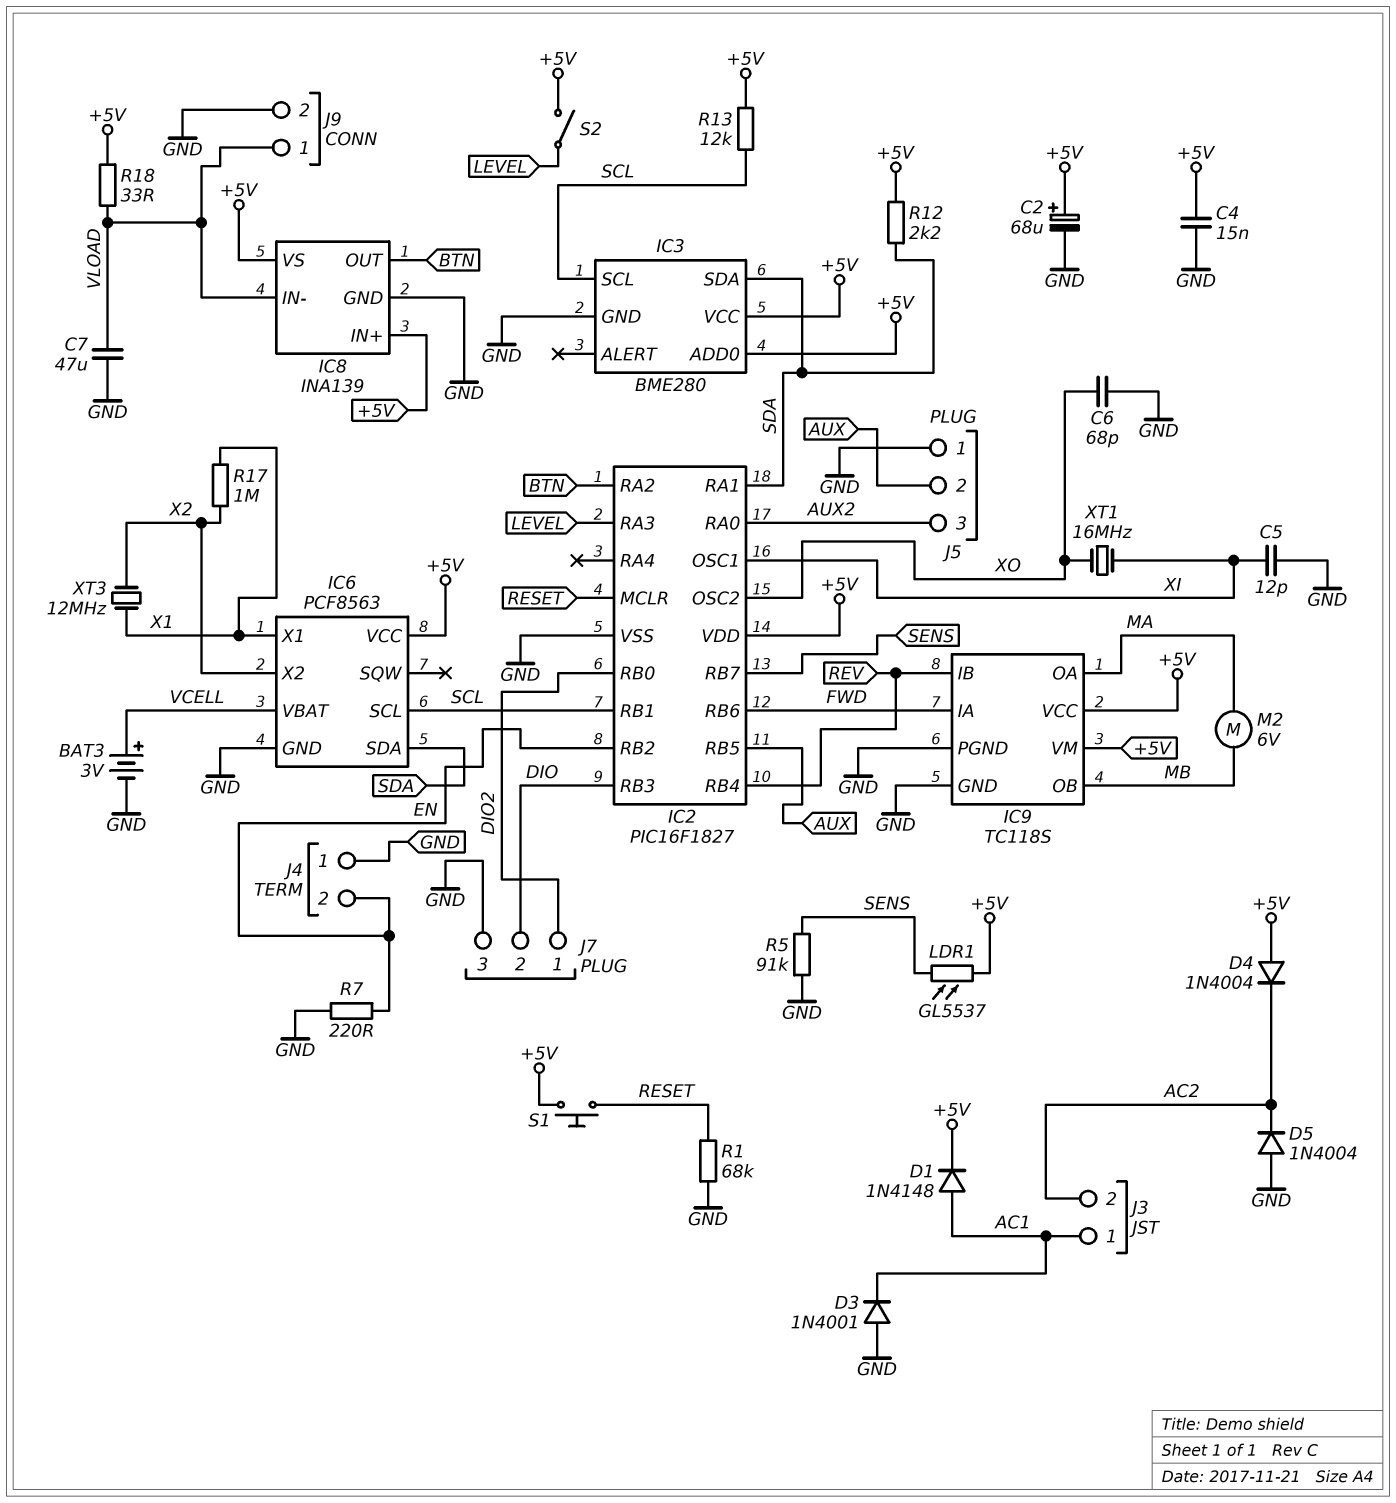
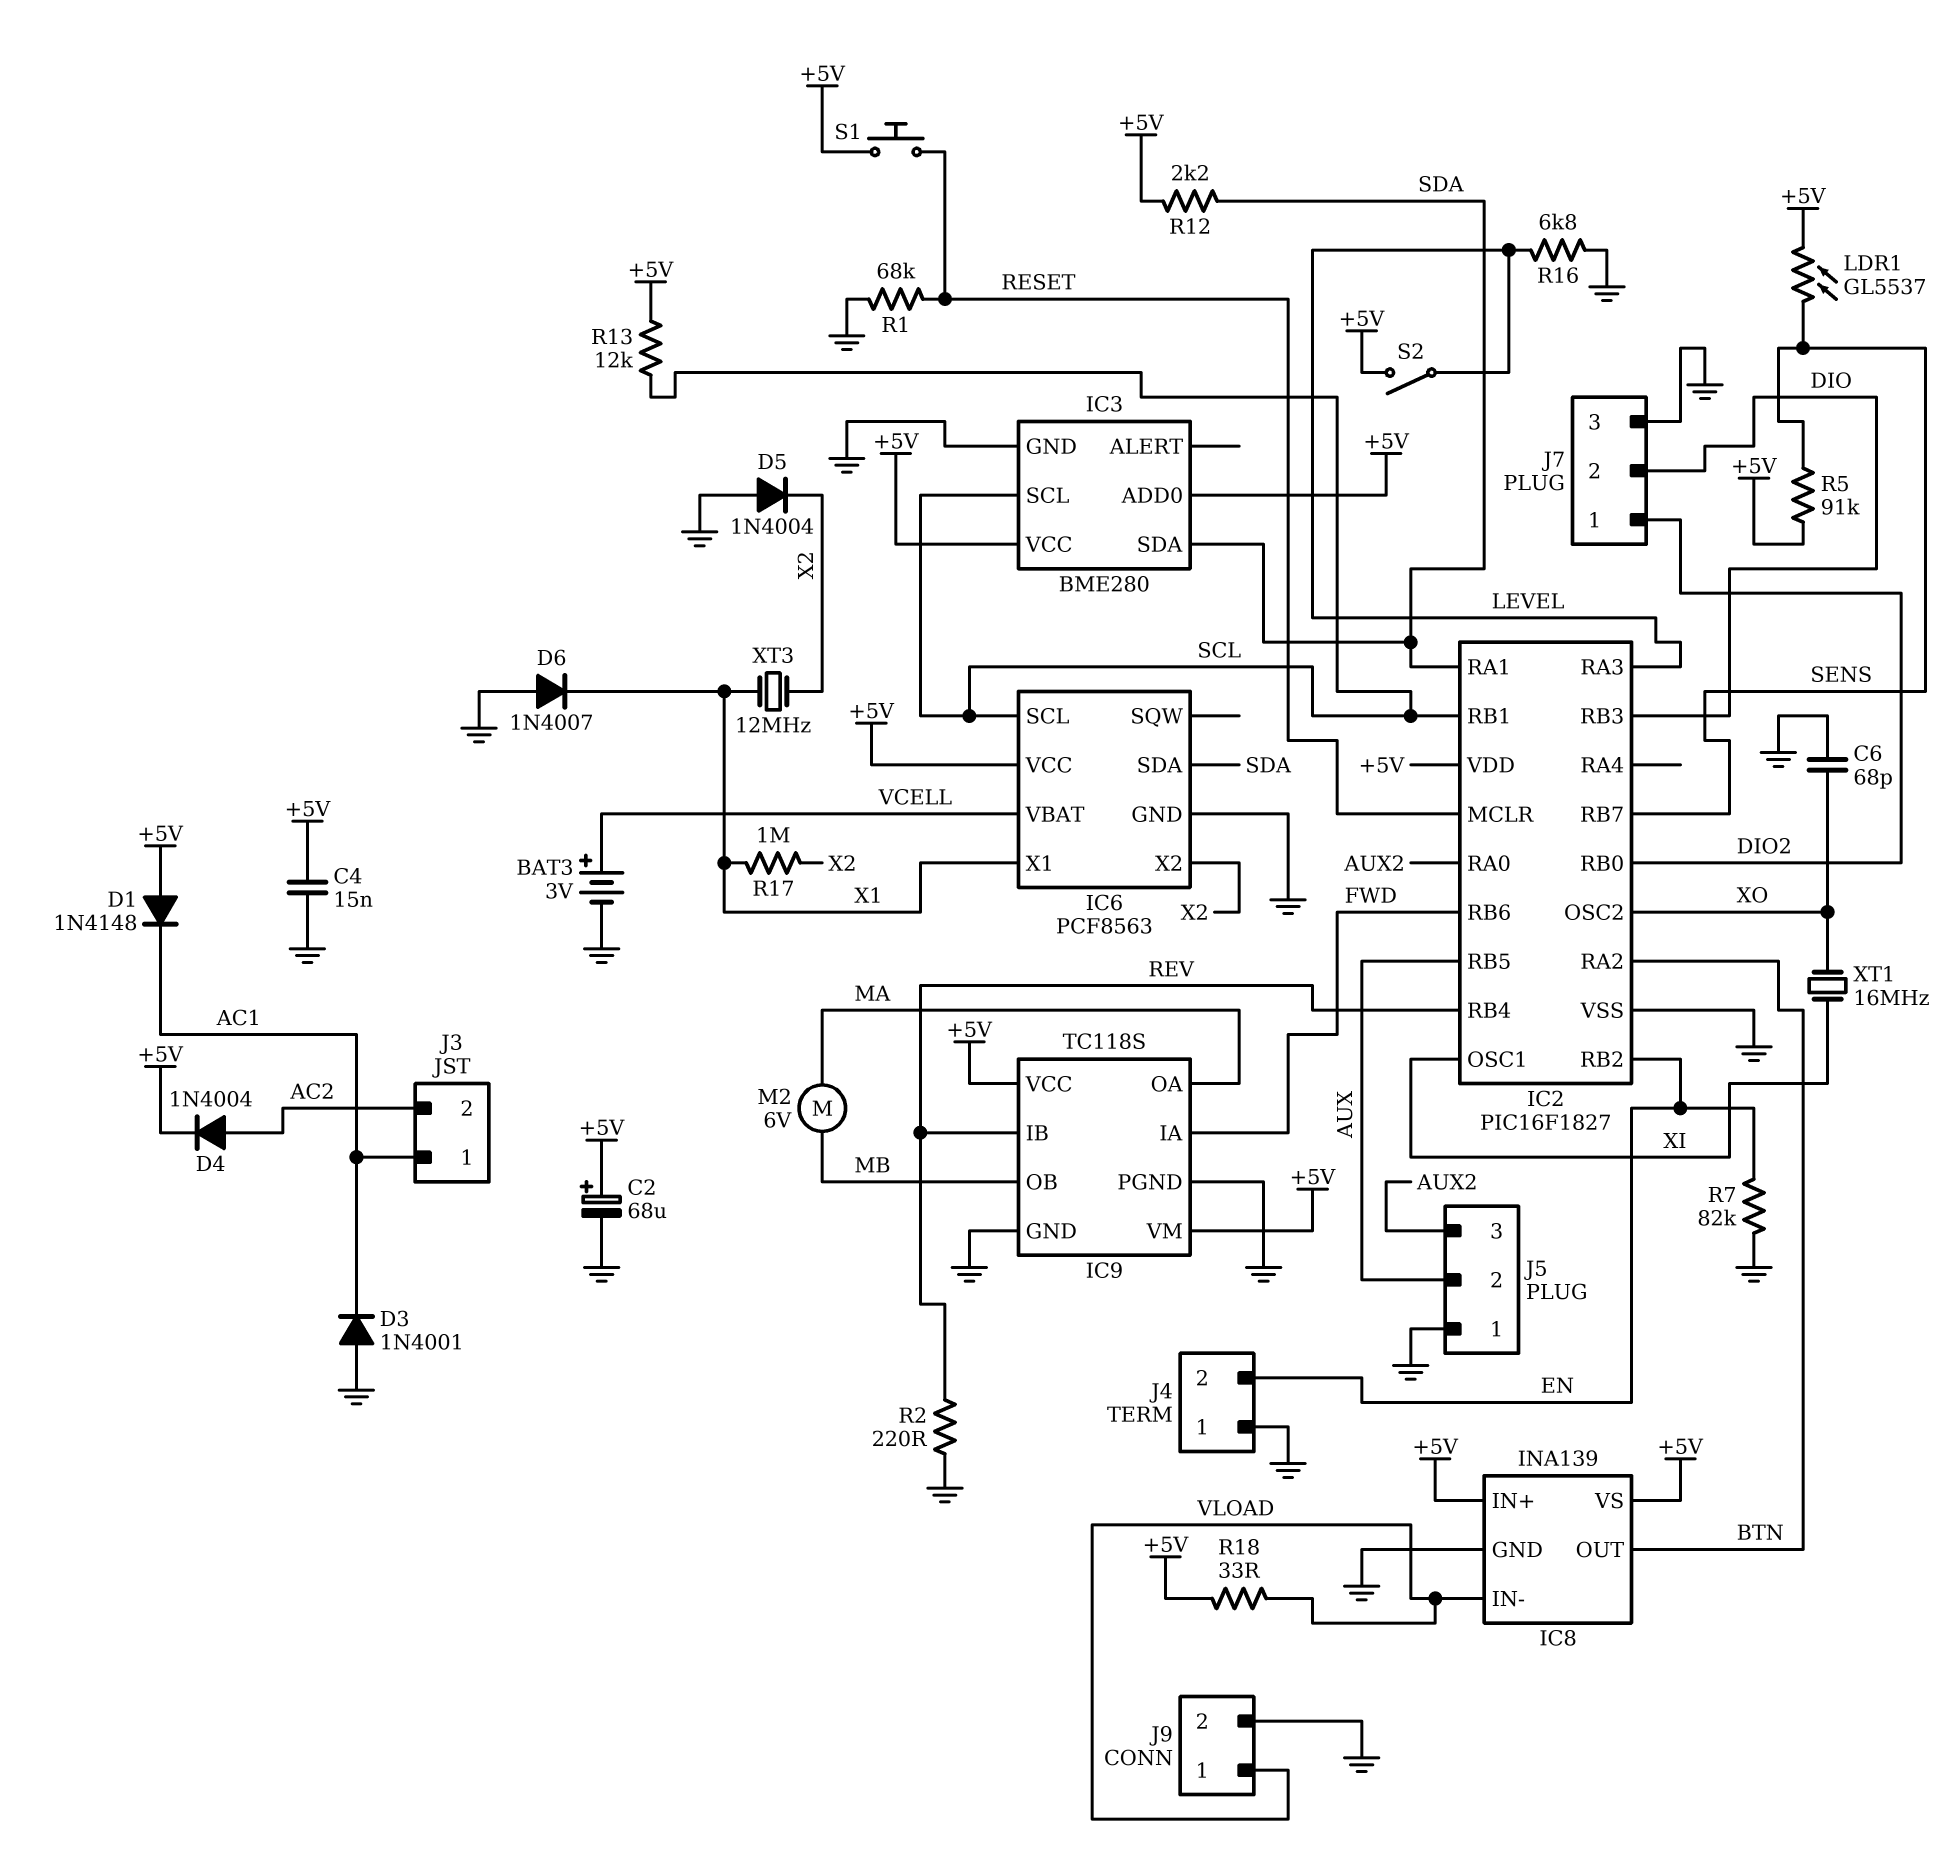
C5: 12pF (GND, XI) -> none
C7: 47uF (GND, VLOAD) -> none
D1: diode 1N4148 (A AC1, K +5V) -> diode 1N4148 (A +5V, K AC1)
D4: diode 1N4004 (A +5V, K AC2) -> diode 1N4004 (A AC2, K +5V)
D5: diode 1N4004 (A GND, K AC2) -> diode 1N4004 (A GND, K X2)
D6: none -> diode 1N4007 (A GND, K X1)
R2: none -> 220 (GND, REV)
R5: 91k (GND, SENS) -> 91k (+5V, SENS)
R7: 220 (EN, GND) -> 82k (EN, GND)
R16: none -> 6.8k (GND, LEVEL)

